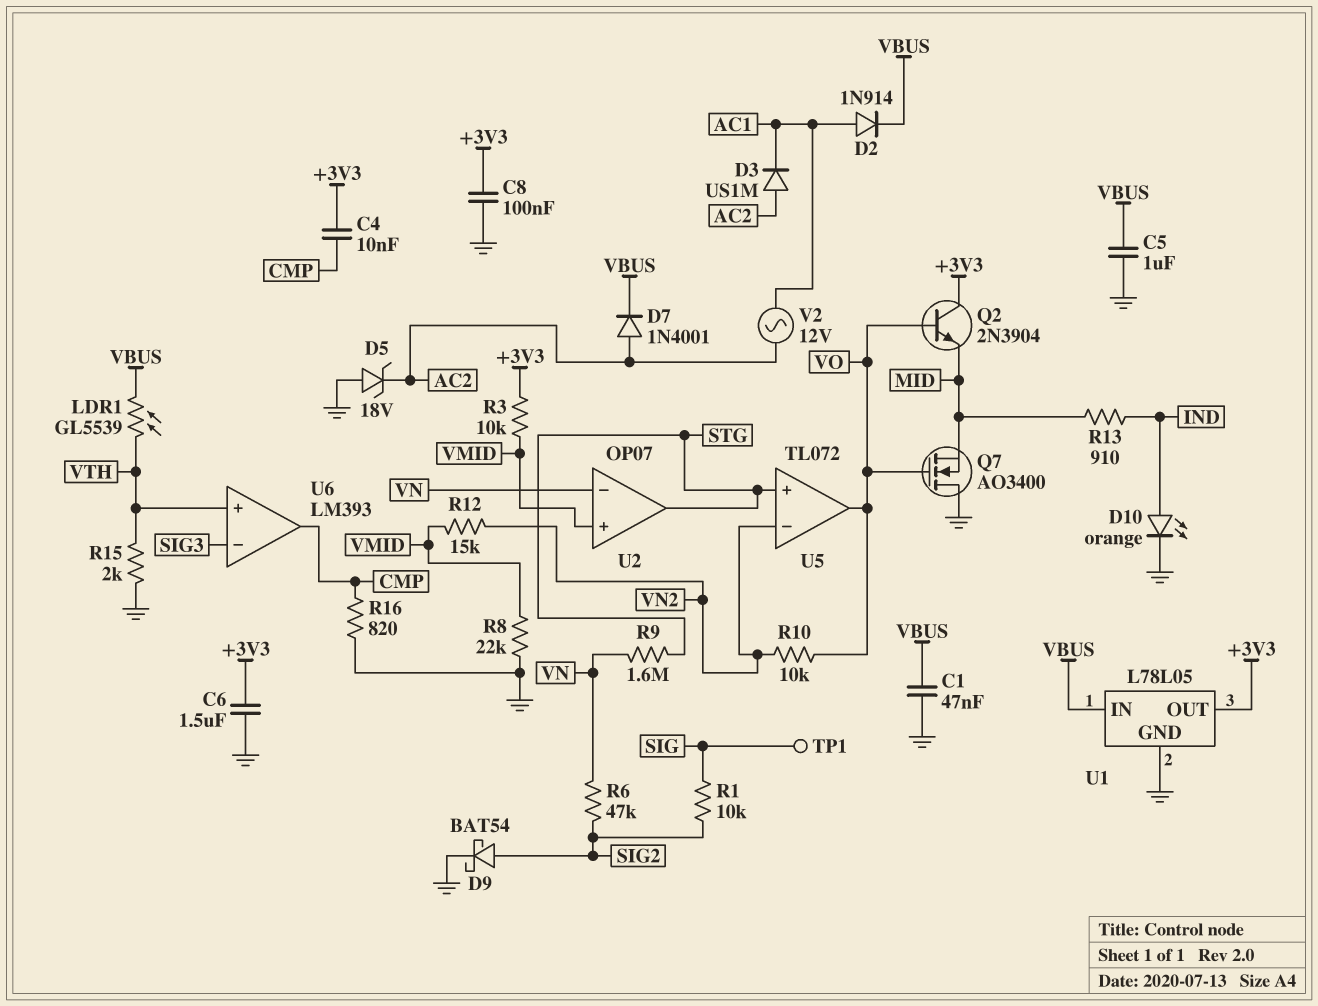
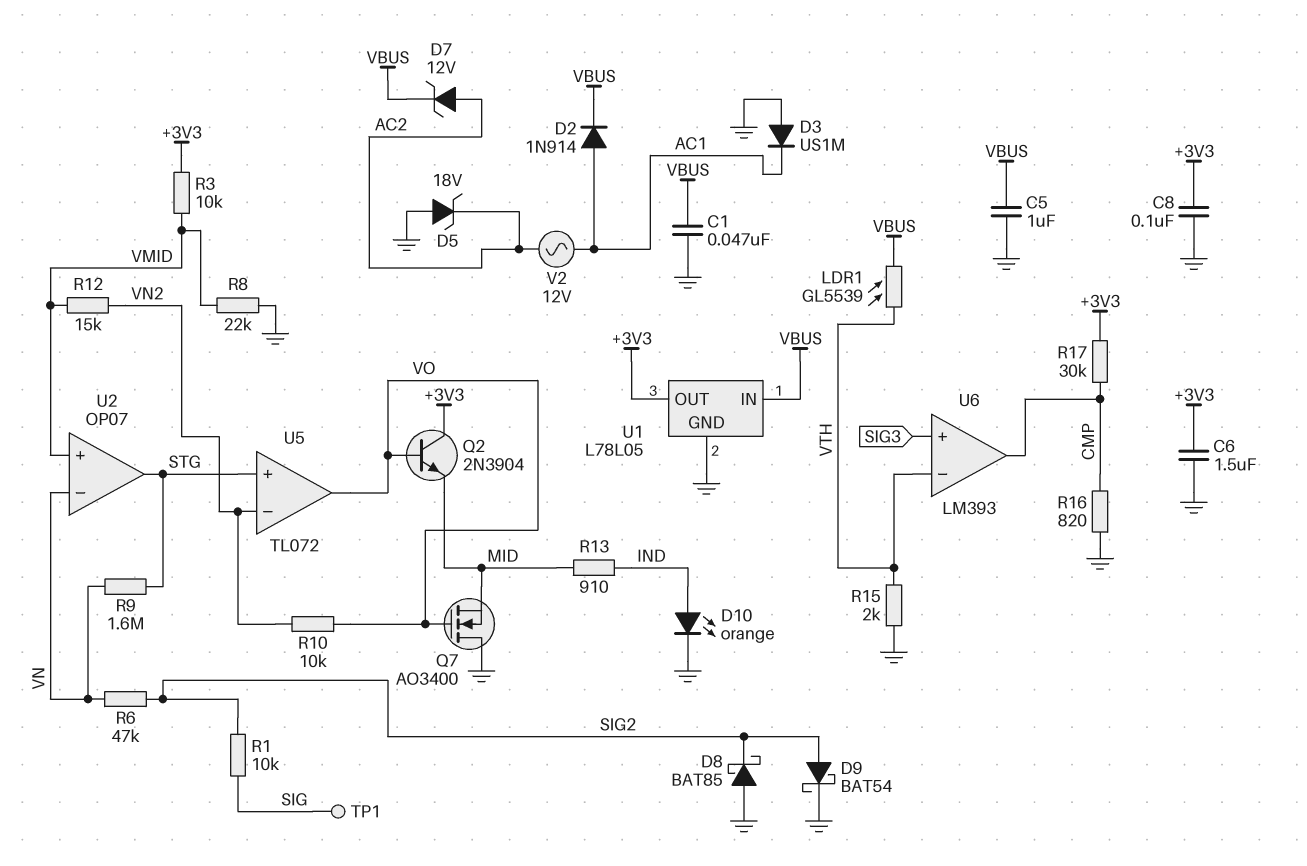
C4: 10nF (+3V3, CMP) -> none
D3: diode US1M (A AC2, K AC1) -> diode US1M (A GND, K AC1)
D7: diode 1N4001 (A AC2, K VBUS) -> zener 12V (A AC2, K VBUS)
D8: none -> schottky BAT85 (A GND, K SIG2)
R17: none -> 30k (+3V3, CMP)
U6 pin in+: VTH -> SIG3
U6 pin in-: SIG3 -> VTH

